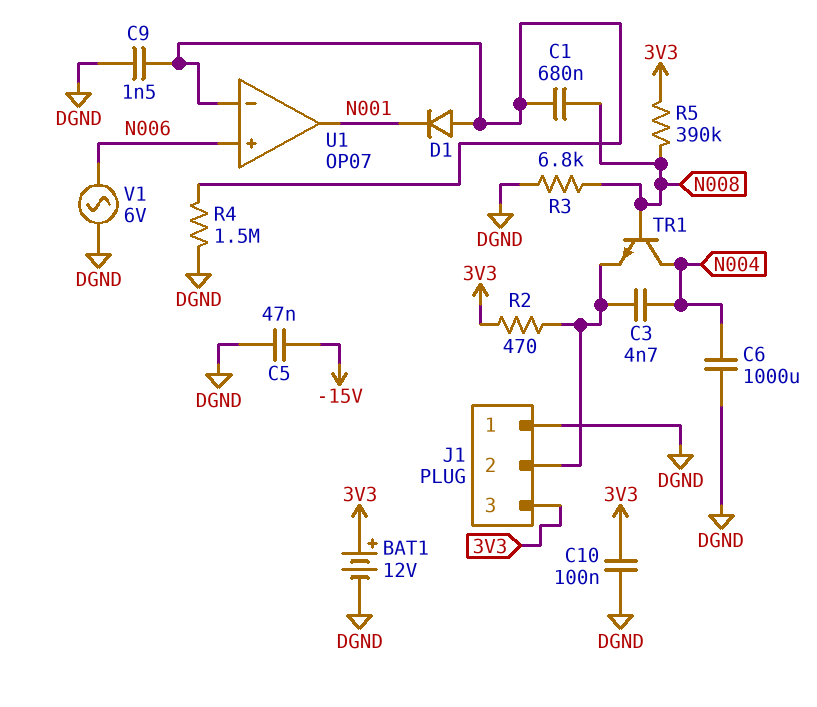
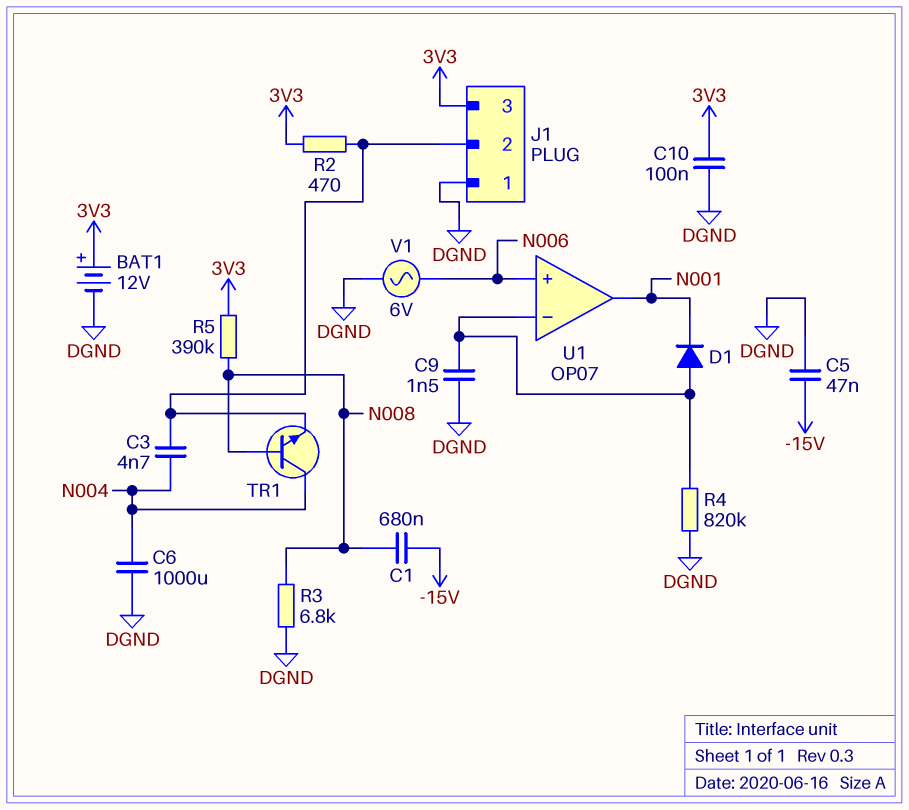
C1: 680nF (N008, U1/in-) -> 680nF (-15V, N008)
R4: 1.5M (DGND, U1/in-) -> 820k (DGND, U1/in-)

